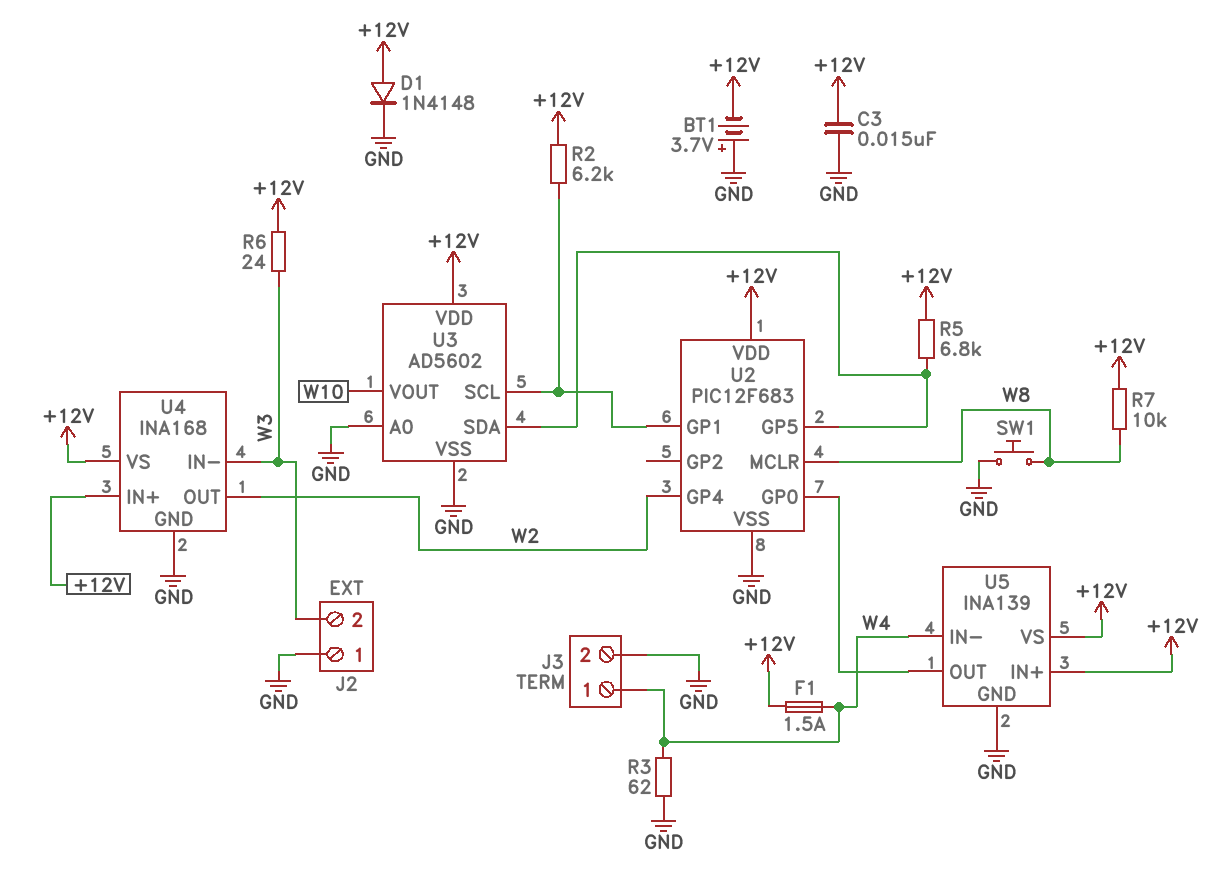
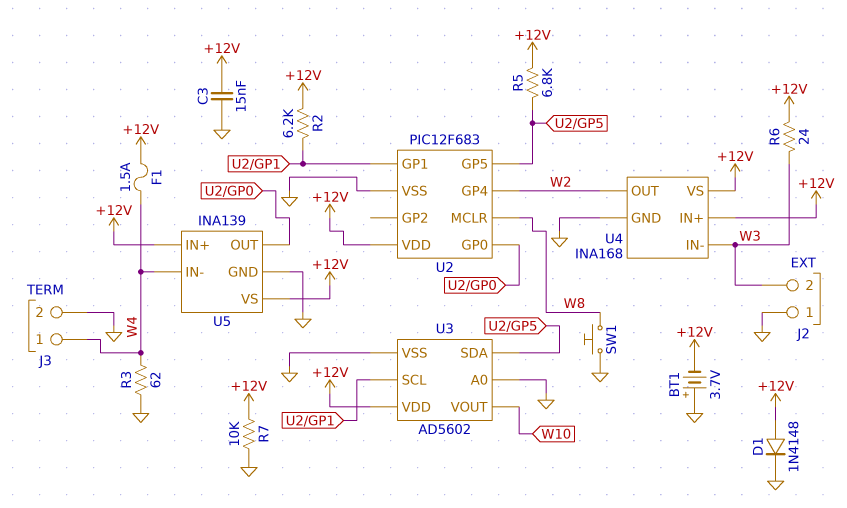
R7: 10k (+12V, W8) -> 10k (+12V, GND)

